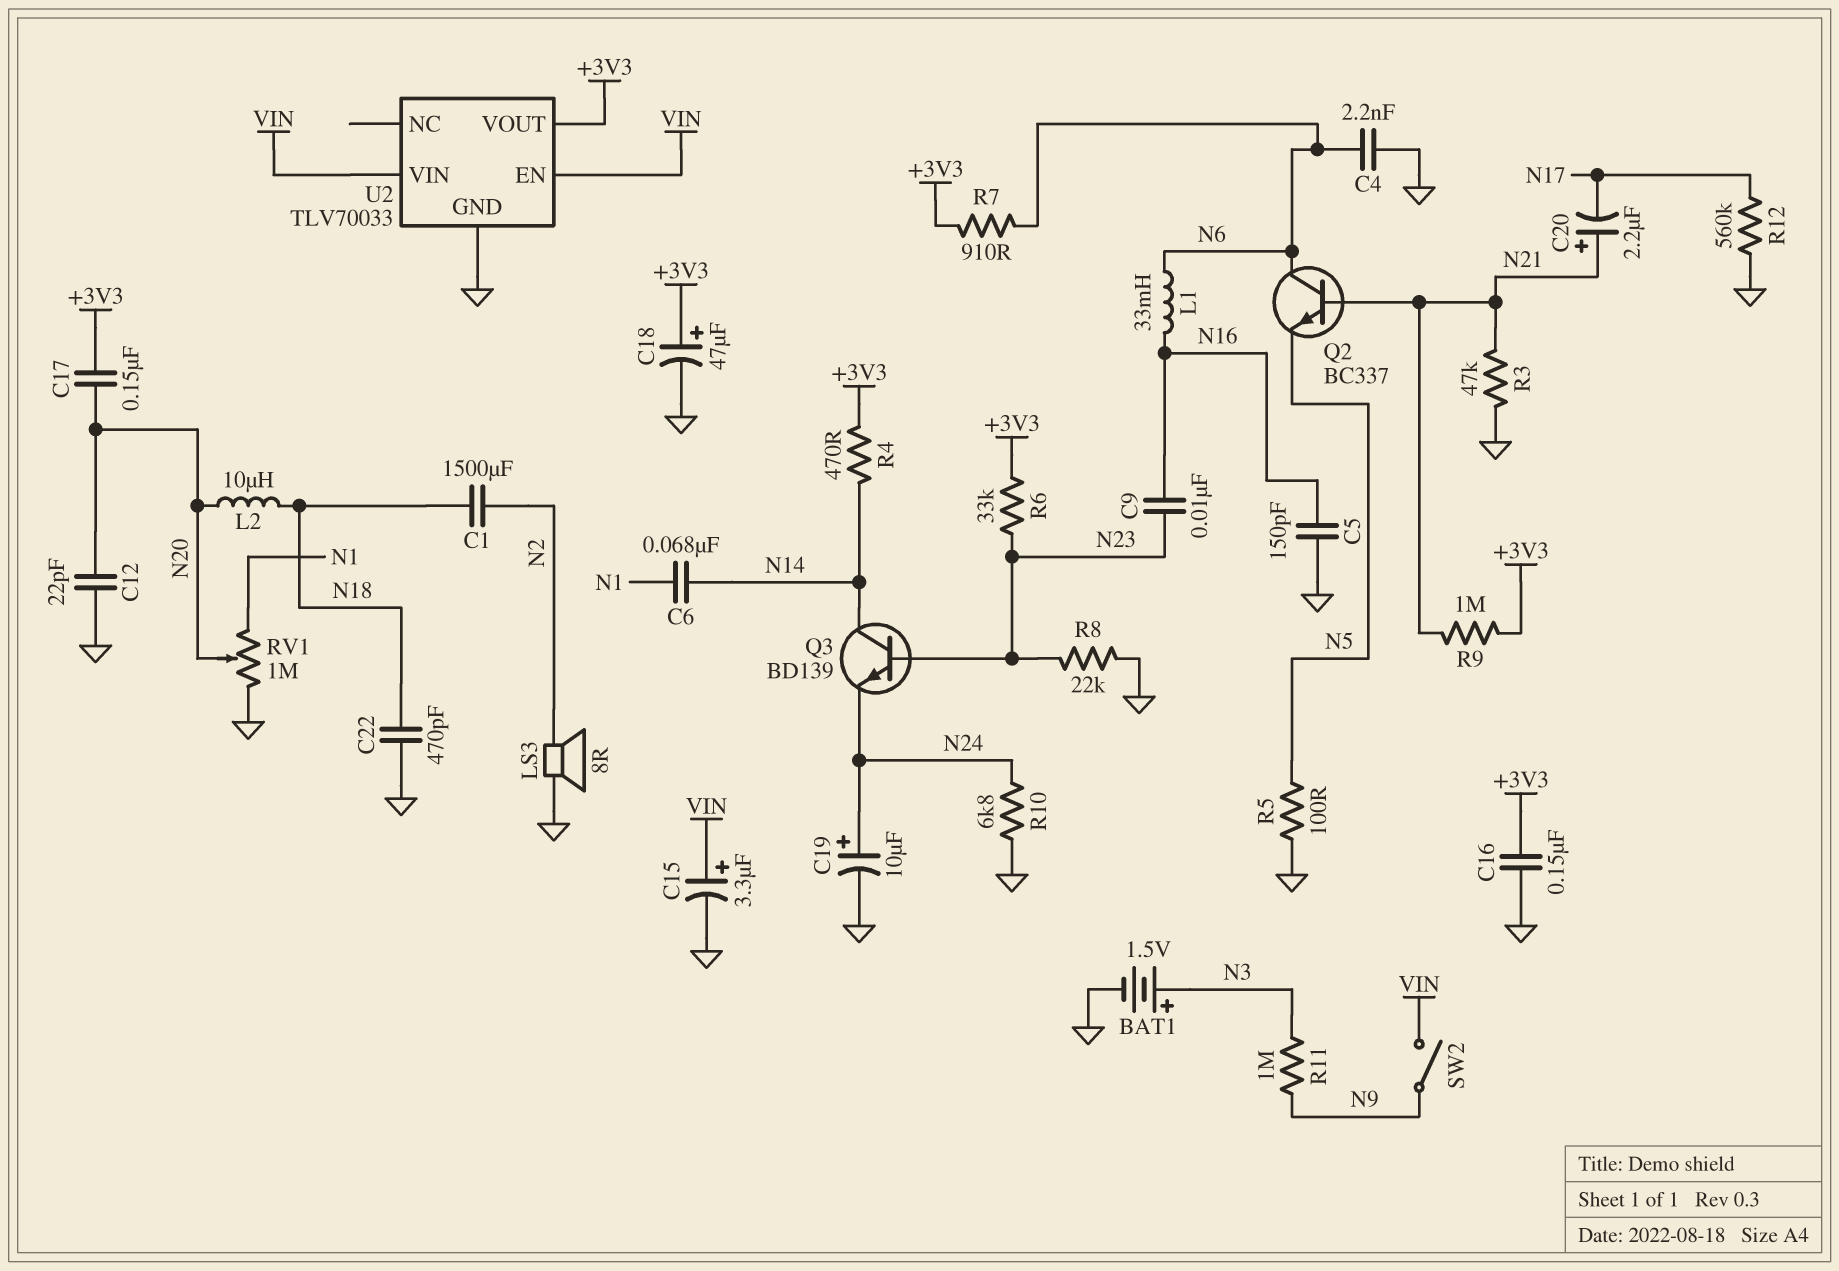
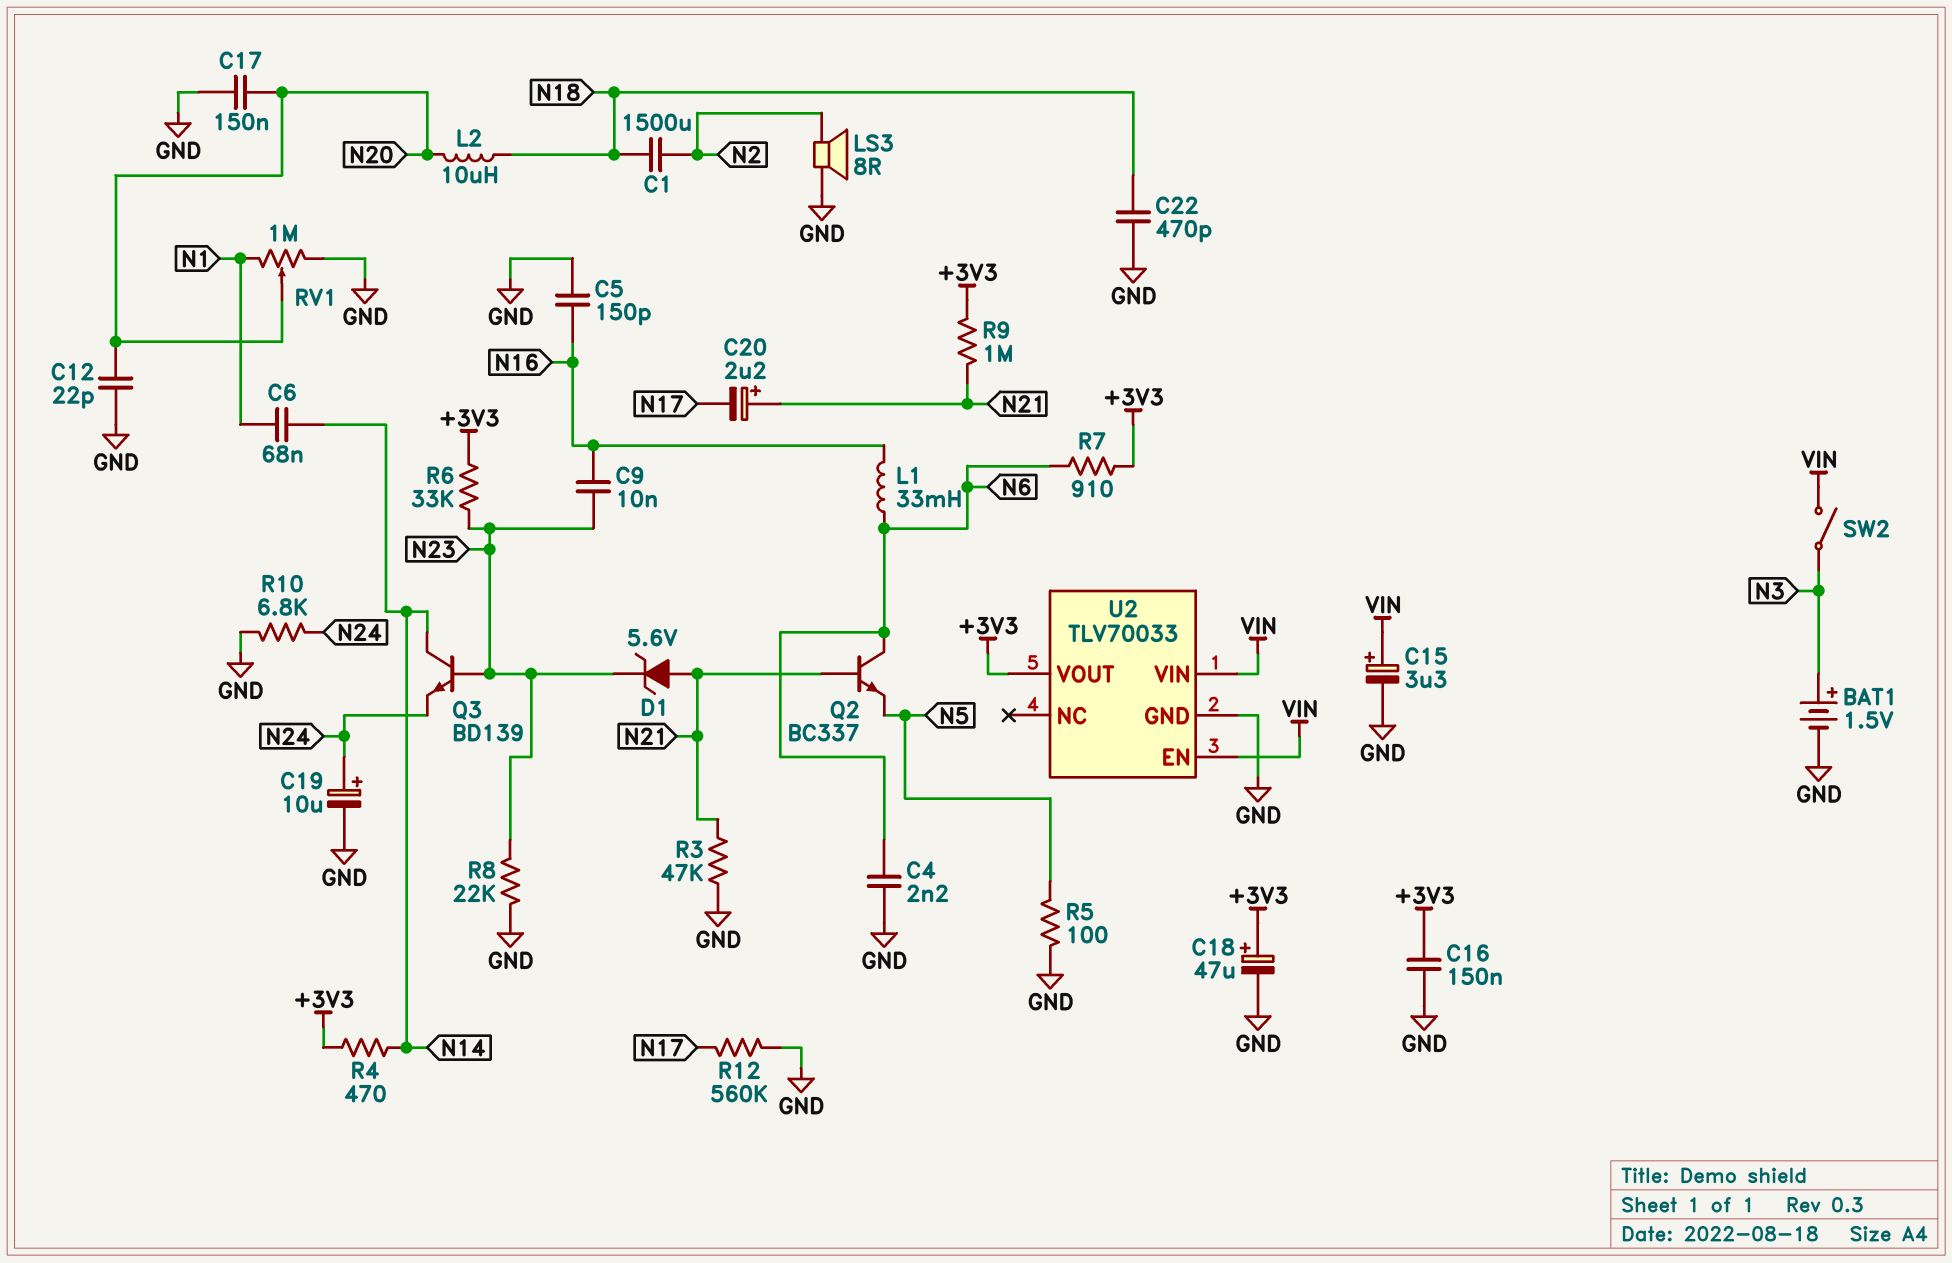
C17: 150nF (+3V3, N20) -> 150nF (GND, N20)
D1: none -> zener 5.6V (A N21, K N23)
R11: 1M (N3, N9) -> none
SW2: switch (N9, VIN) -> switch (N3, VIN)

